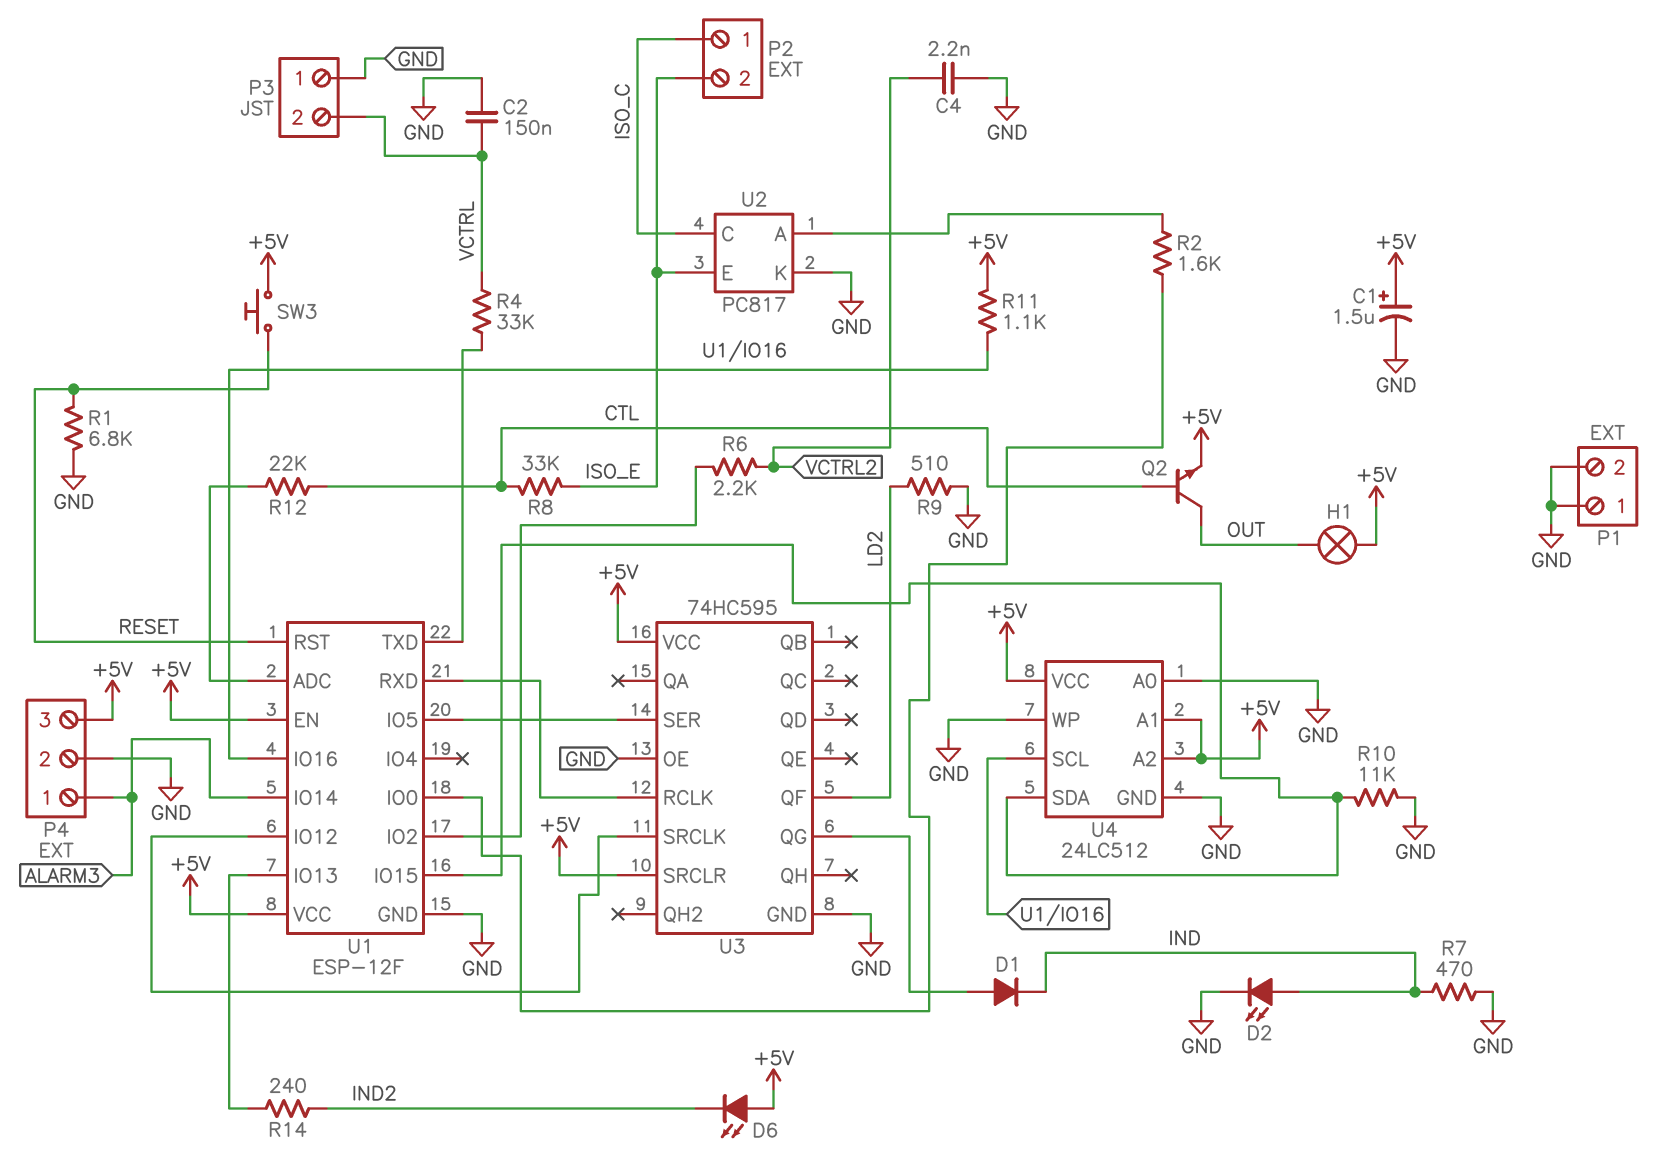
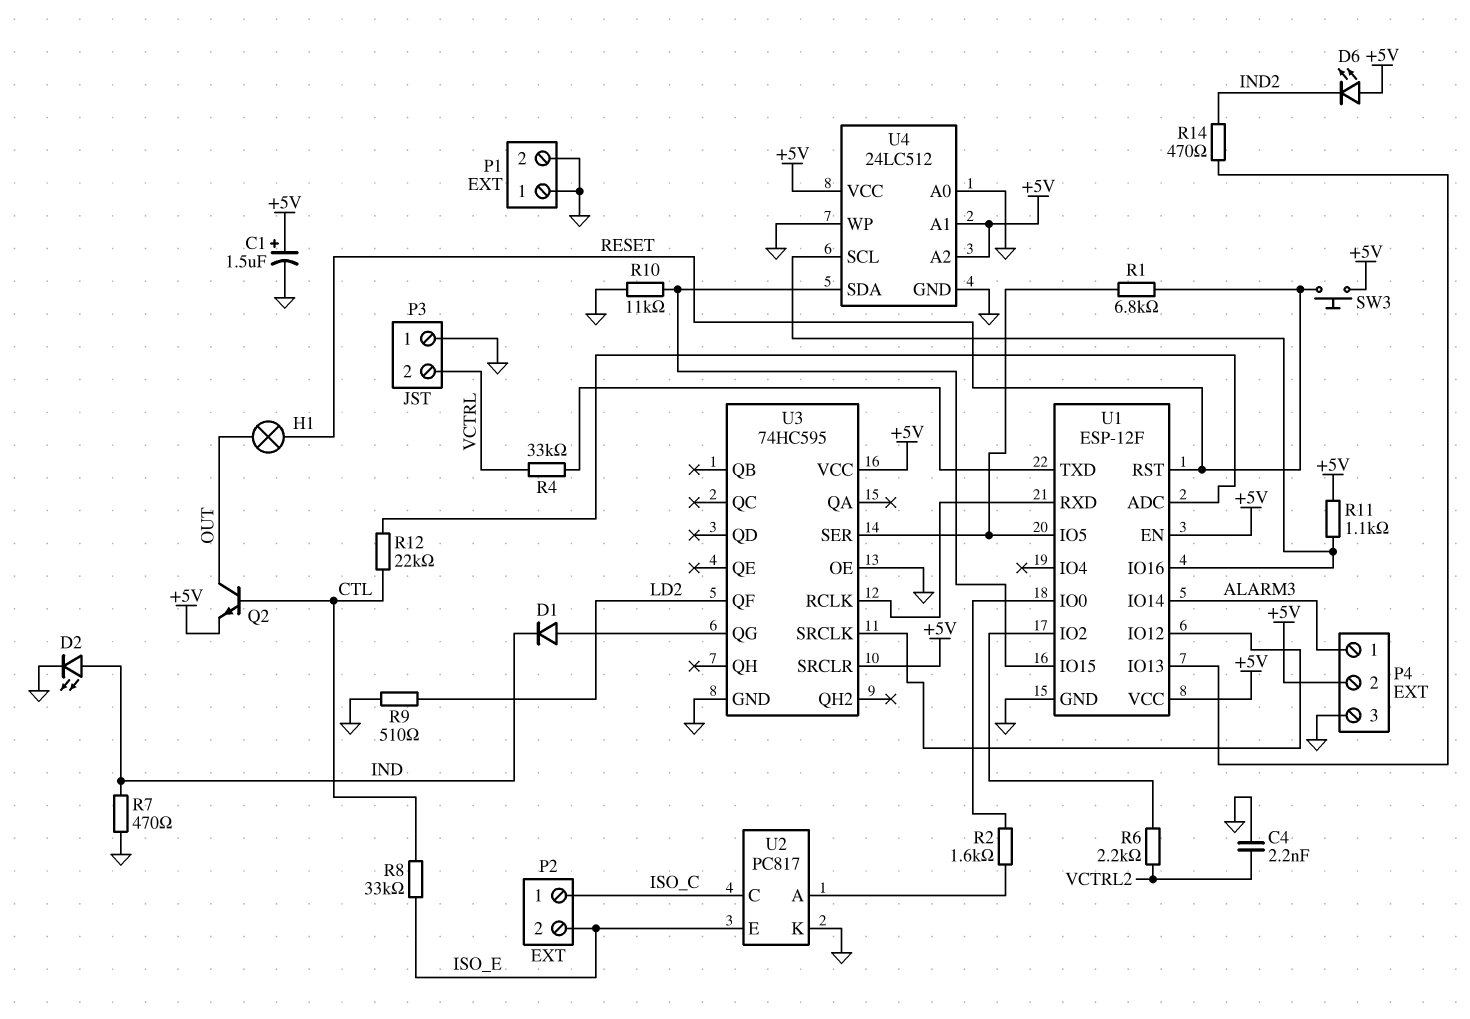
C2: 150nF (GND, VCTRL) -> none
H1: lamp (+5V, OUT) -> lamp (OUT, RESET)
P4 pin 2: GND -> +5V
P4 pin 3: +5V -> GND
R1: 6.8k (GND, RESET) -> 6.8k (RESET, U1/IO5)
R14: 240 (IND2, U1/IO13) -> 470 (IND2, U1/IO13)

